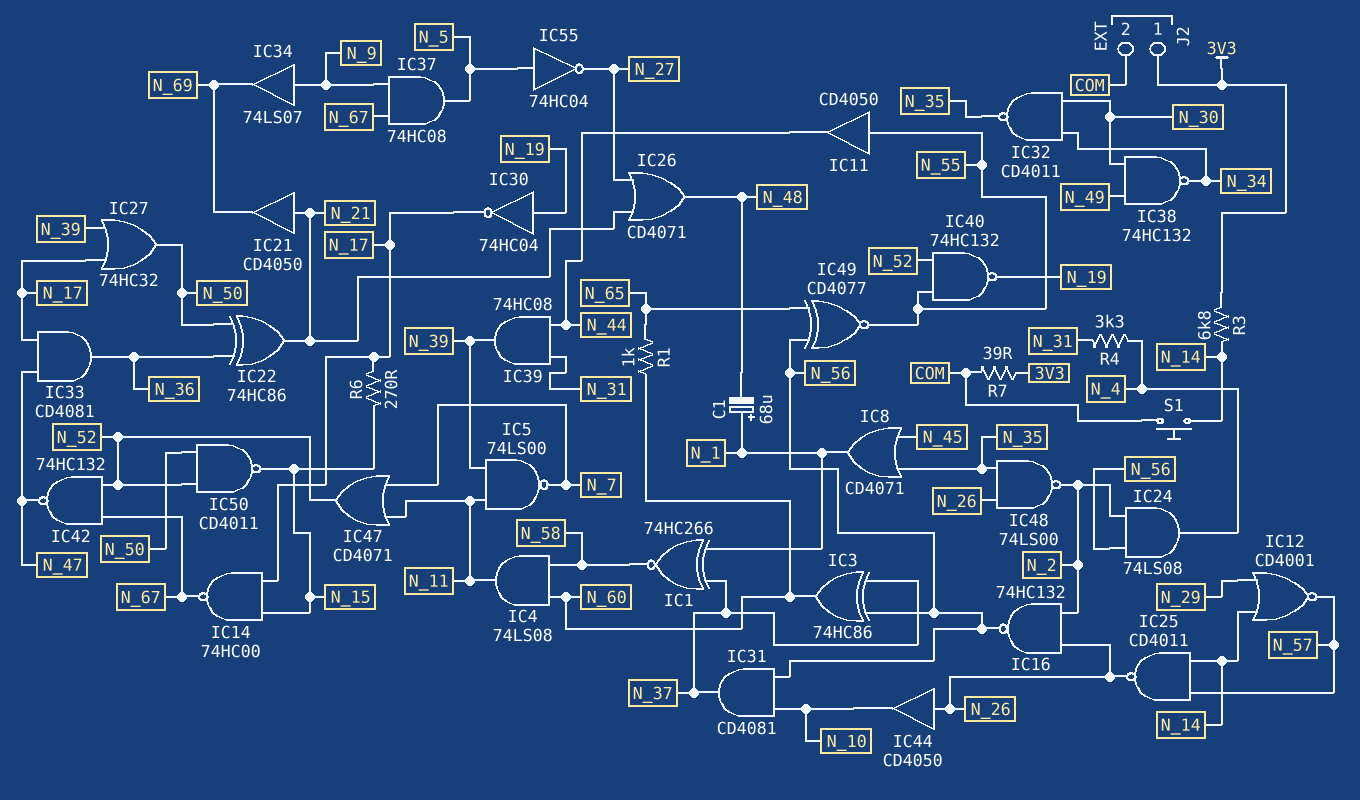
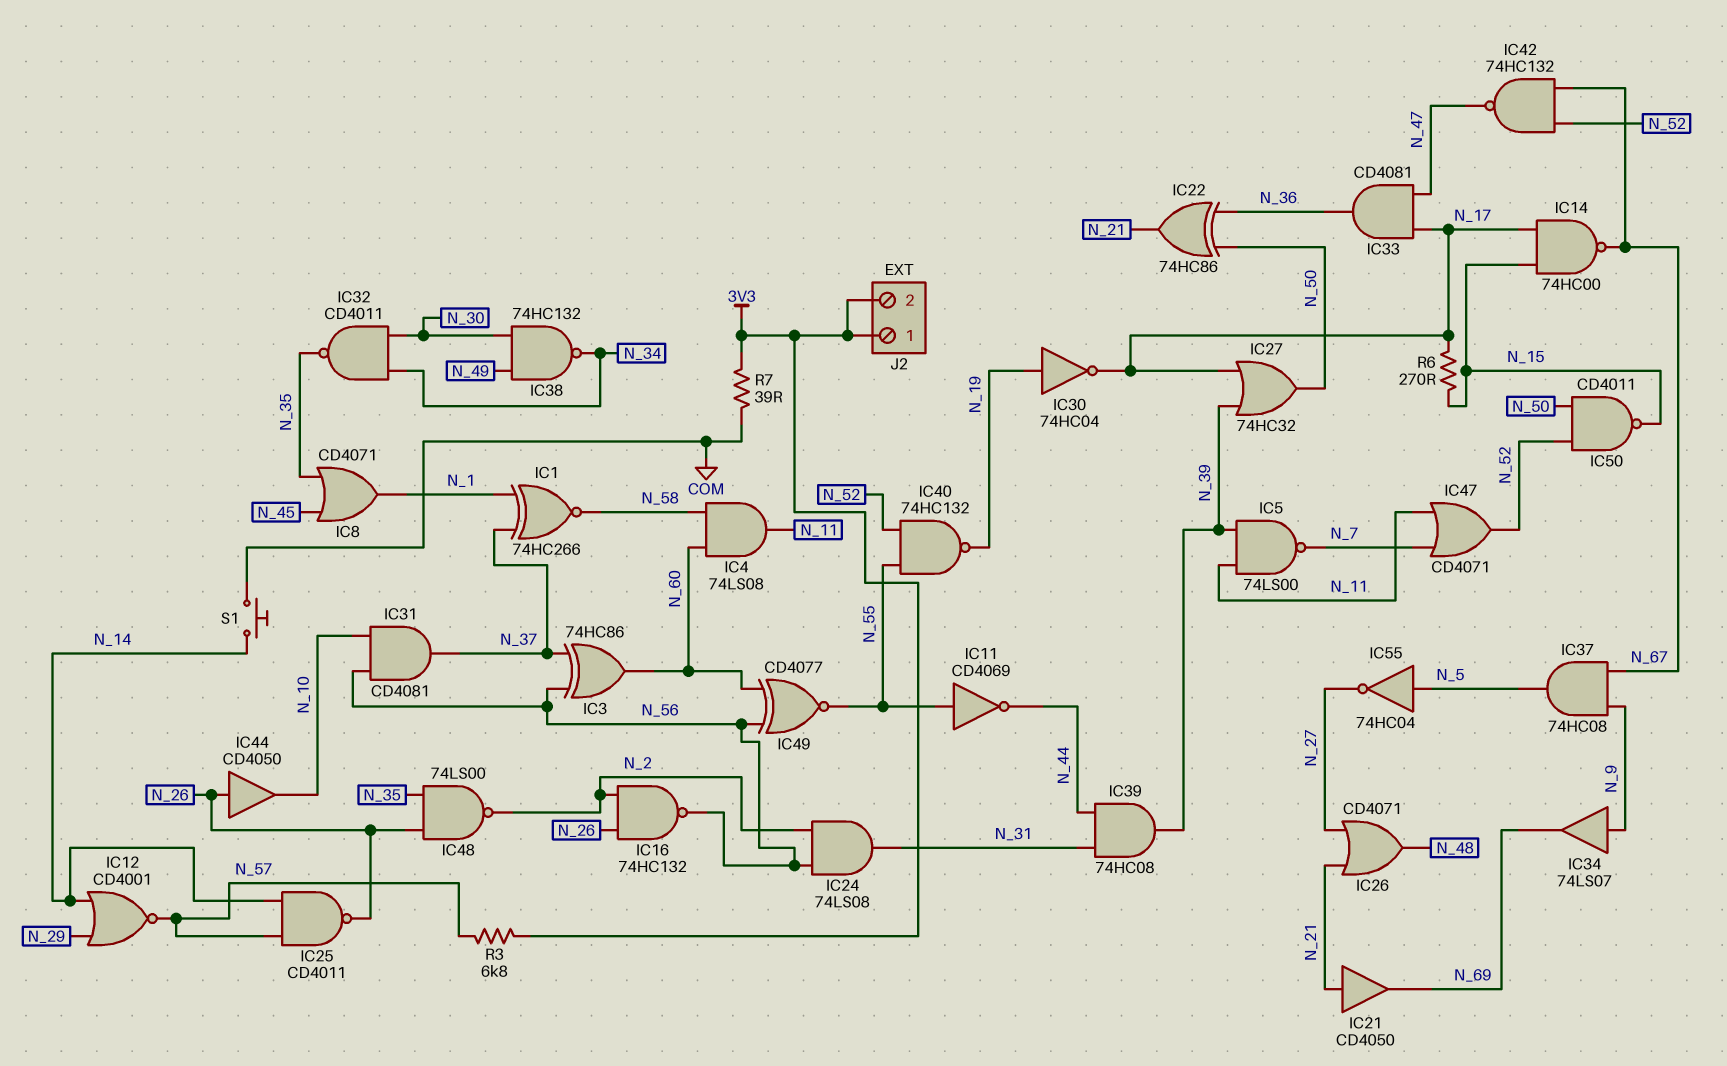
C1: 68uF (plus N_1, minus N_48) -> none
IC11: buffer CD4050 (in N_55, out N_44) -> NOT CD4069 (in N_55, out N_44)
IC24: AND 74LS08 (in N_2, in N_56, out N_4) -> AND 74LS08 (in N_2, in N_56, out N_31)
IC49: XNOR CD4077 (in N_56, in N_65, out N_55) -> XNOR CD4077 (in N_56, in N_60, out N_55)
J2 pin 2: COM -> 3V3
R1: 1k (N_60, N_65) -> none
R3: 6.8k (3V3, N_14) -> 6.8k (3V3, N_57)
R4: 3.3k (N_4, N_31) -> none

